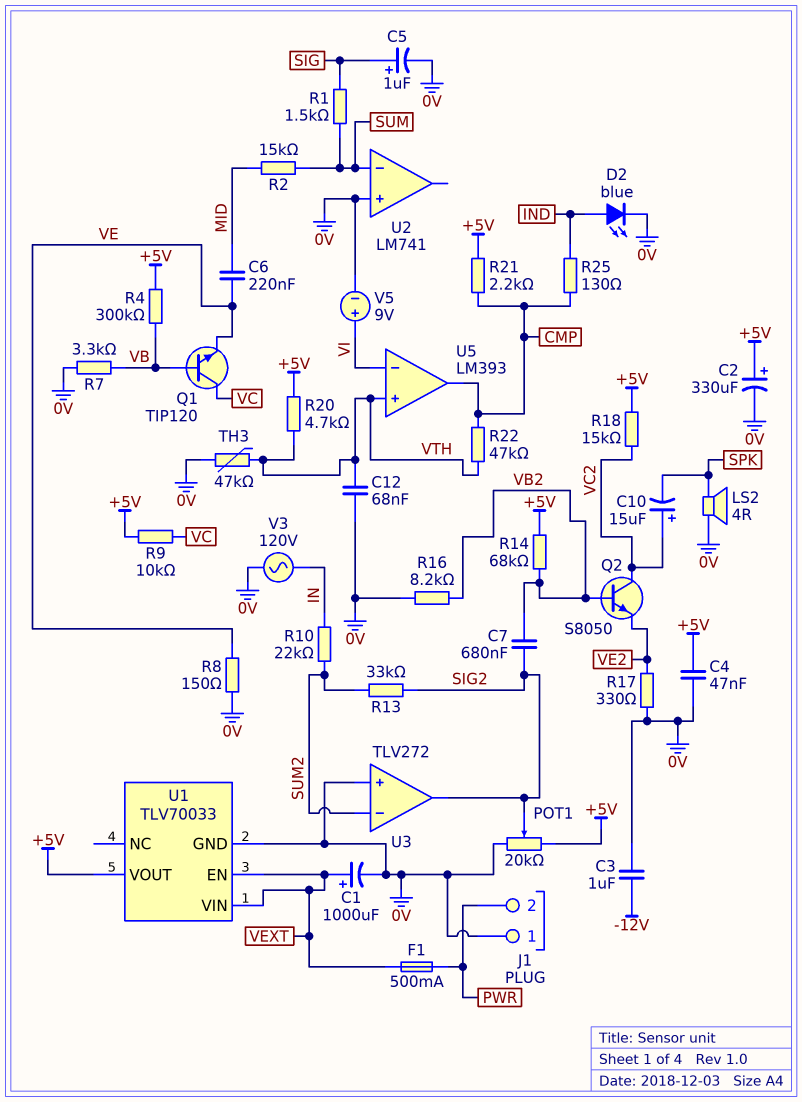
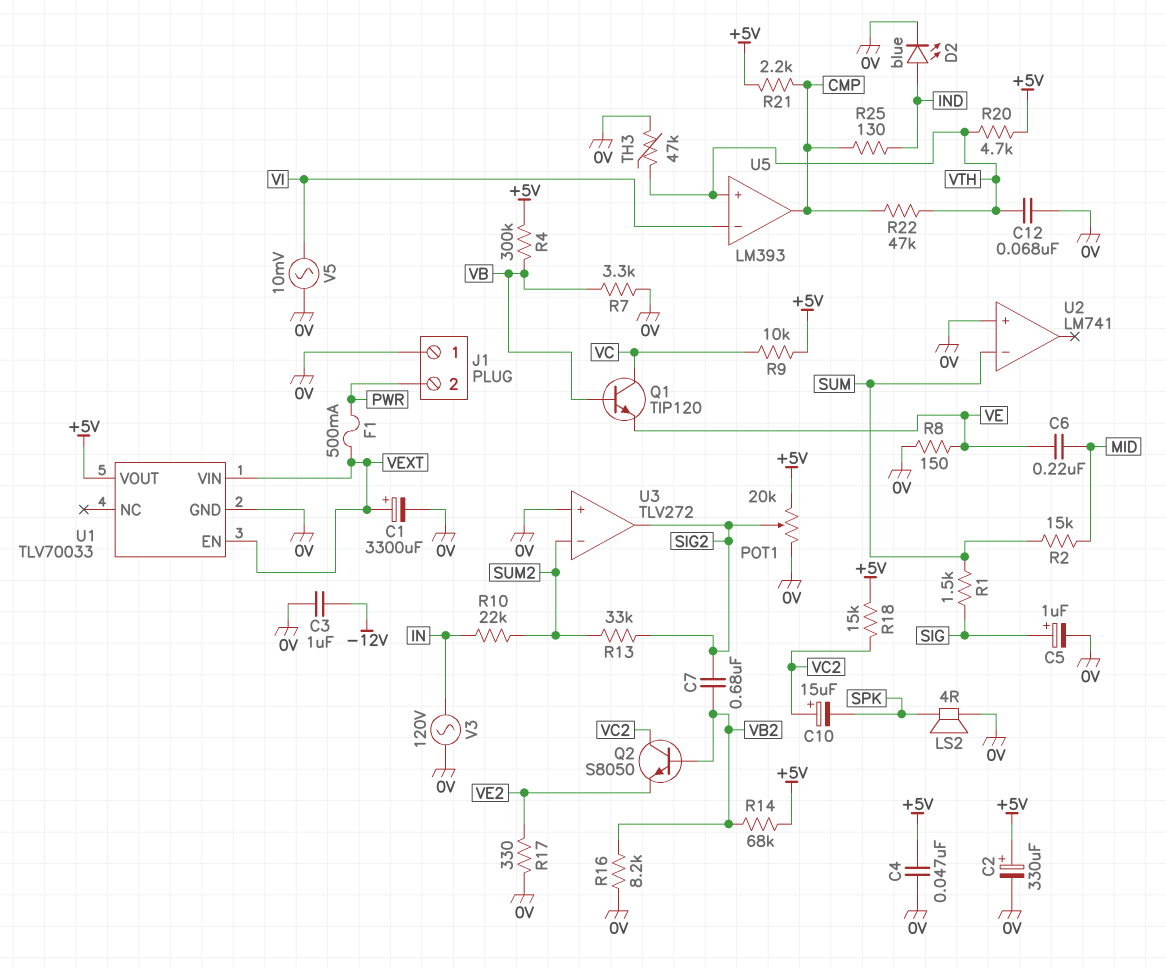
C1: 1000uF (plus VEXT, minus 0V) -> 3300uF (plus VEXT, minus 0V)
V5: 9V (plus VI, minus 0V) -> AC 10mV (0V, VI)

